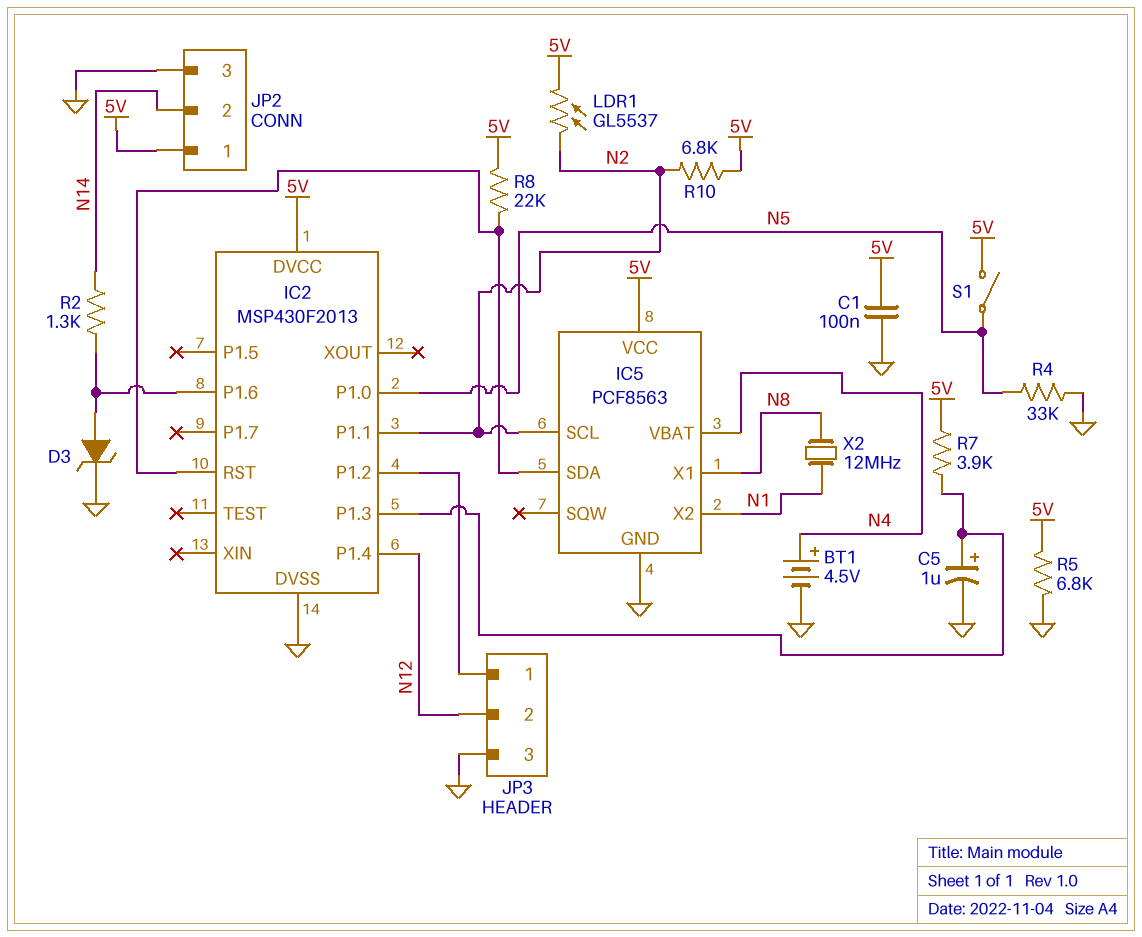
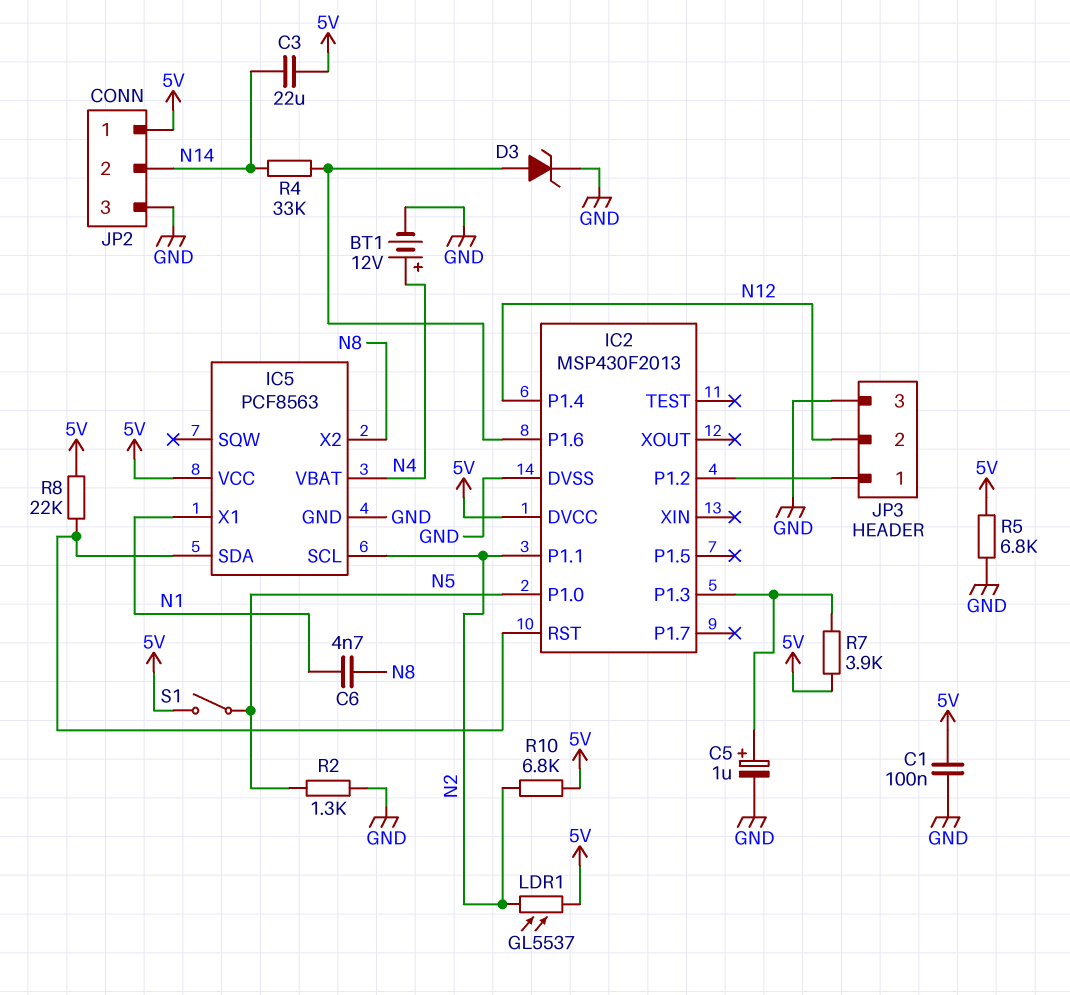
BT1: 4.5V (plus N4, minus GND) -> 12V (plus N4, minus GND)
C3: none -> 22uF (5V, N14)
C6: none -> 4.7nF (N1, N8)
IC5 pin X1: N8 -> N1
IC5 pin X2: N1 -> N8
R2: 1.3k (IC2/P1.6, N14) -> 1.3k (GND, N5)
R4: 33k (GND, N5) -> 33k (IC2/P1.6, N14)
X2: 12MHz (N1, N8) -> none

